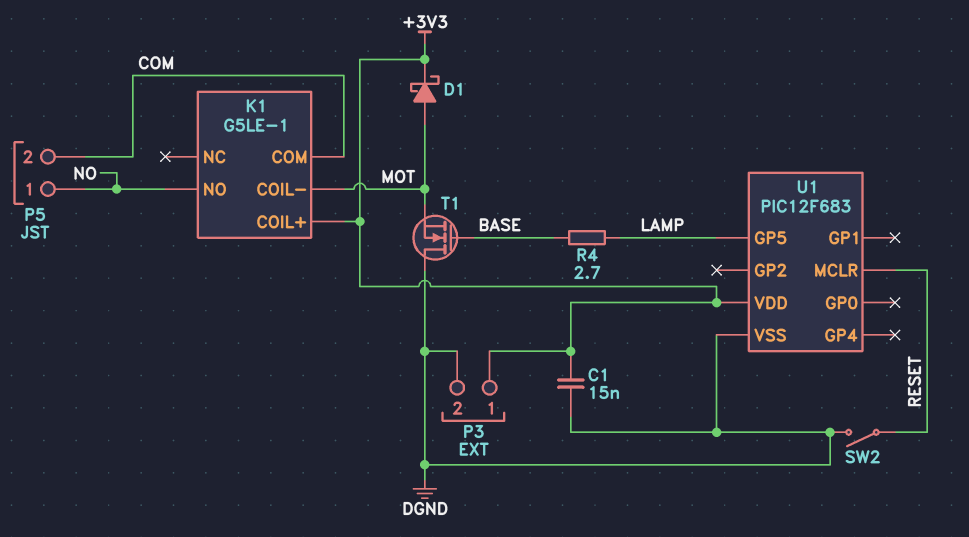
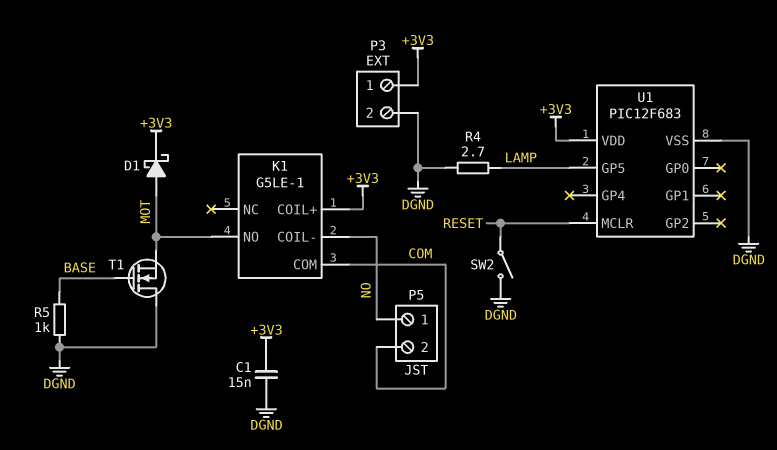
K1 pin COIL-: MOT -> NO
K1 pin NO: NO -> MOT
R4: 2.7 (BASE, LAMP) -> 2.7 (DGND, LAMP)
R5: none -> 1k (BASE, DGND)

